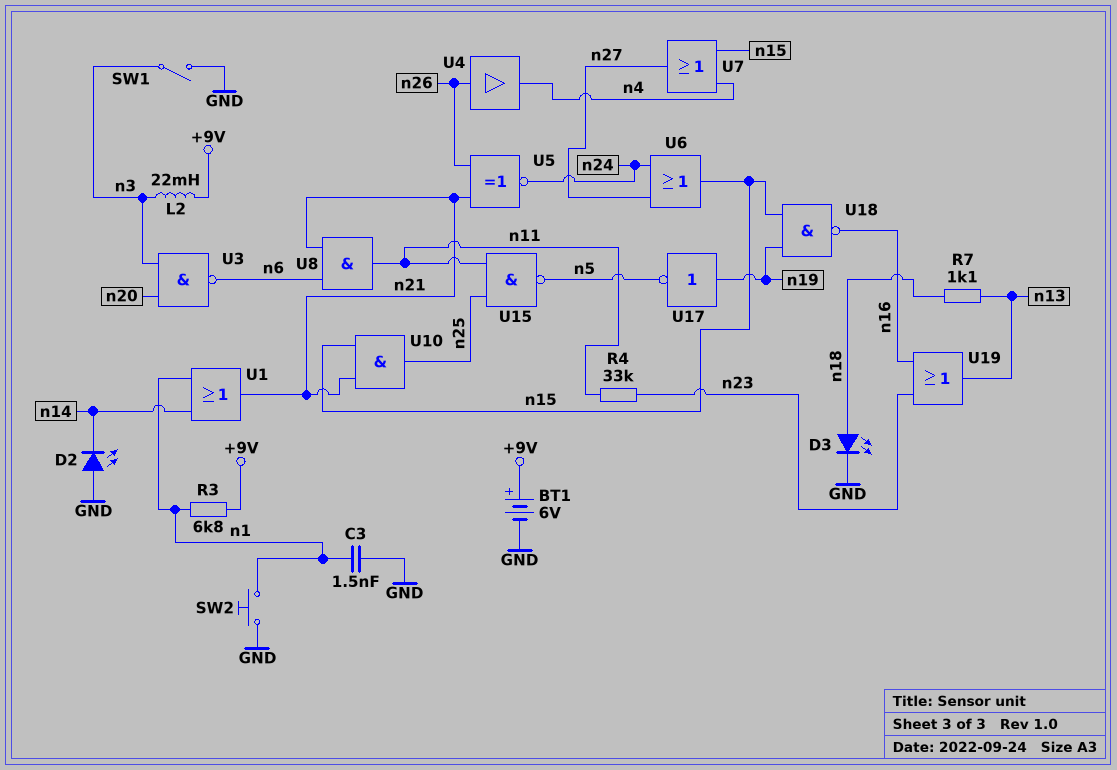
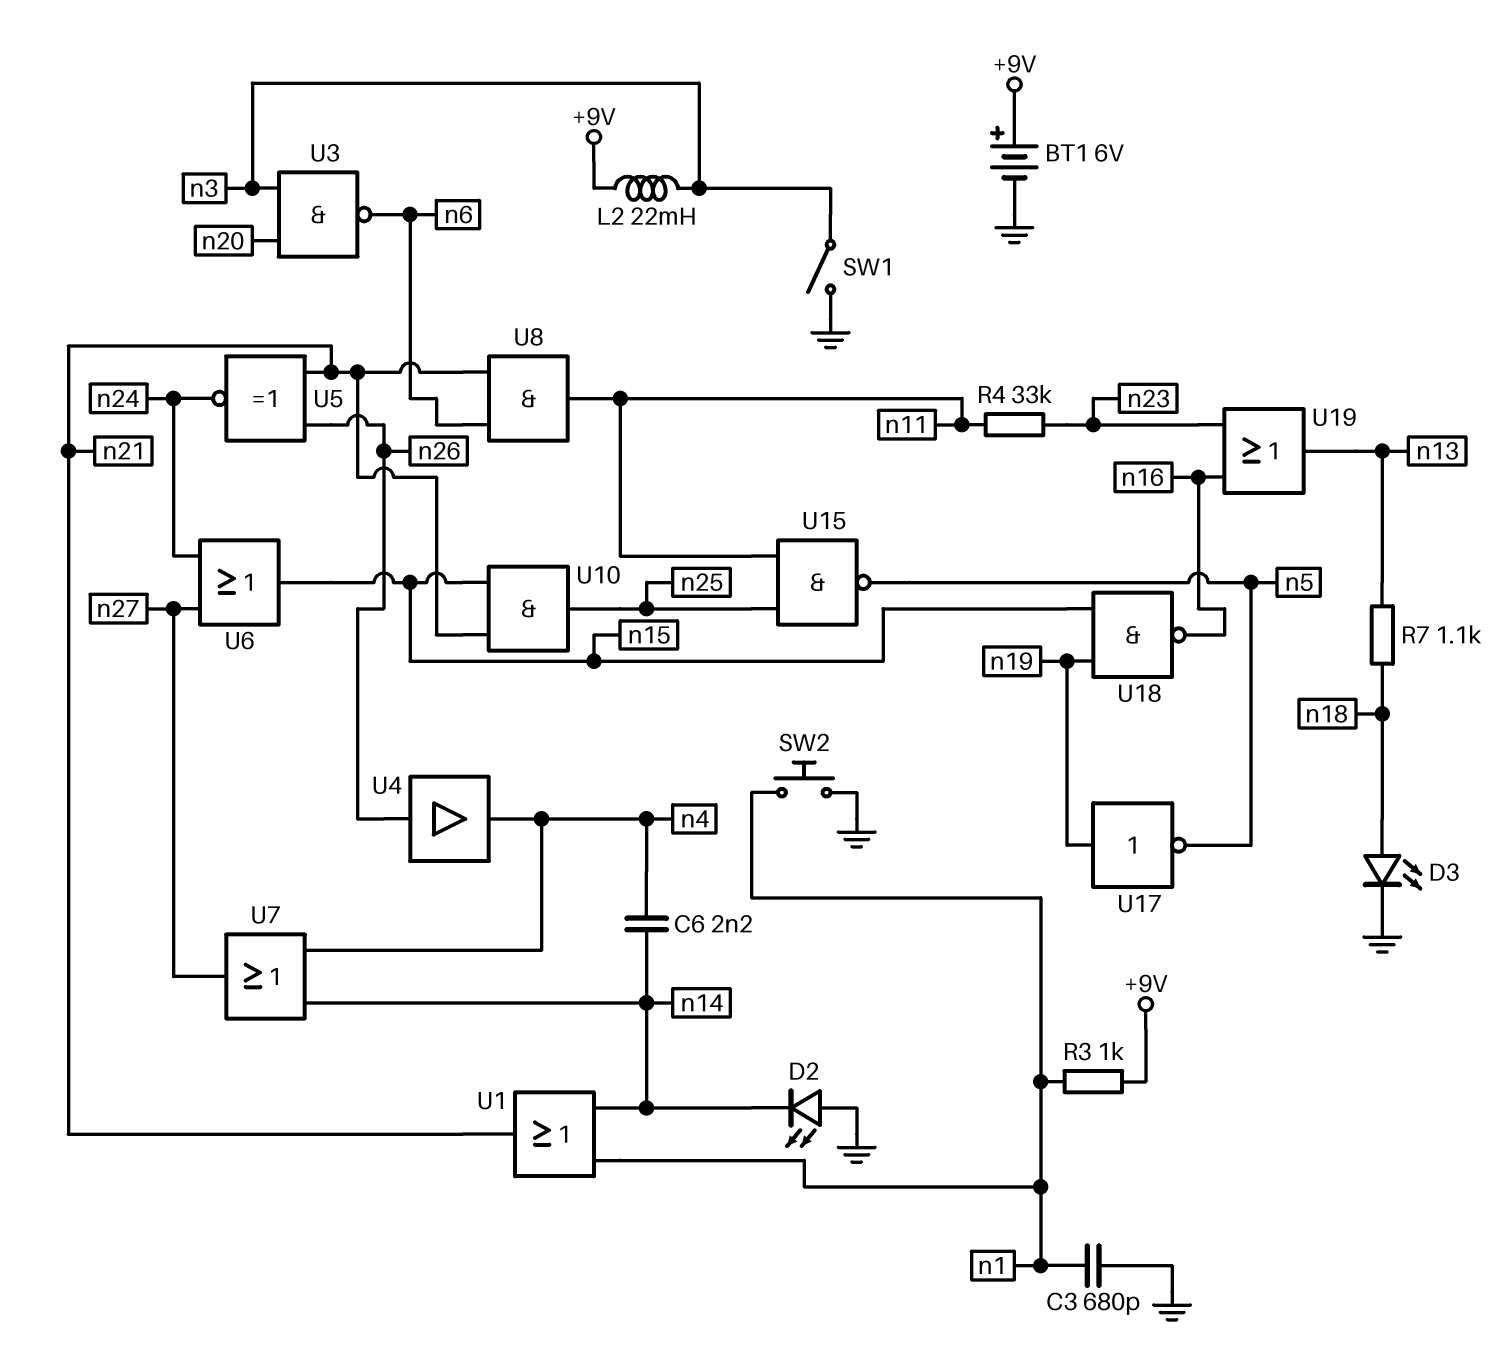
C3: 1.5nF (GND, n1) -> 680pF (GND, n1)
C6: none -> 2.2nF (n4, n14)
R3: 6.8k (+9V, n1) -> 1k (+9V, n1)
U7: OR (in n4, in n15, out n27) -> OR (in n4, in n14, out n27)

